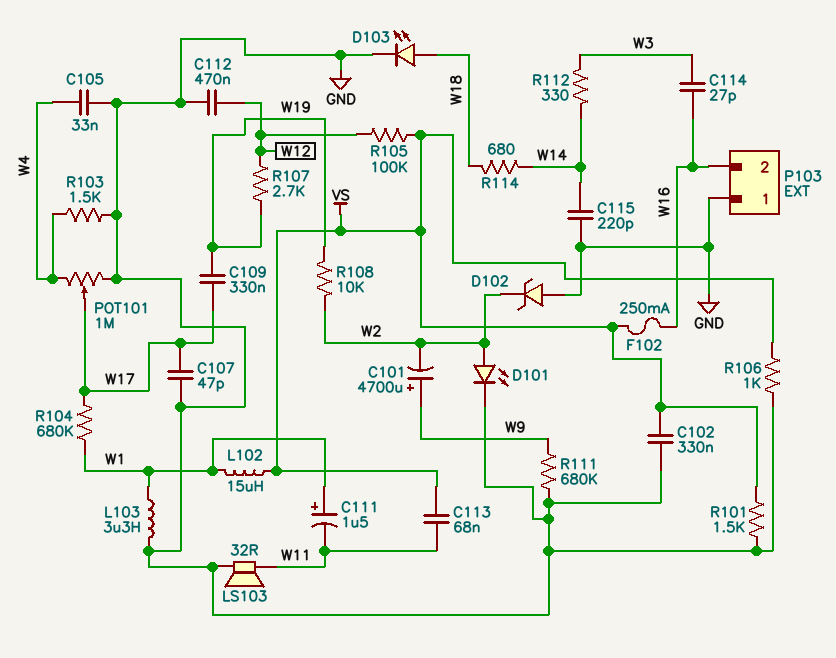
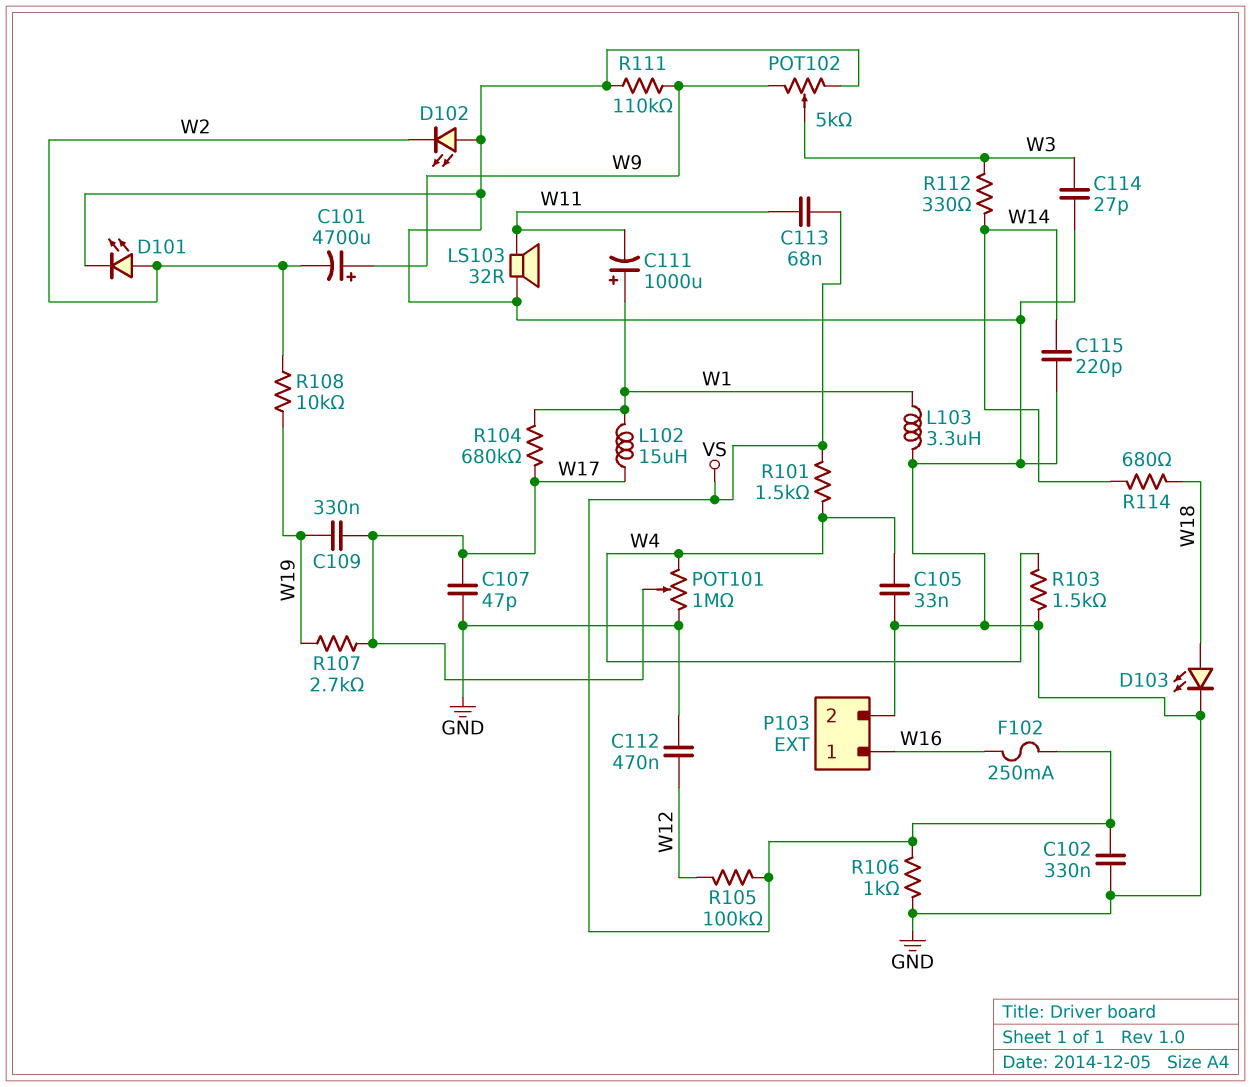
C111: 1.5uF (plus W1, minus W11) -> 1000uF (plus W1, minus W11)
C114: 27pF (W3, W16) -> 27pF (GND, W3)
D102: zener (A GND, K W2) -> LED (A GND, K W2)
L102: 15uH (VS, W1) -> 15uH (W1, W17)
P103 pin 1: GND -> W16
P103 pin 2: W16 -> GND
POT102: none -> 5k (GND, W9, wiper W3)
R101: 1.5k (GND, VS) -> 1.5k (VS, W4)
R107: 2.7k (W12, W19) -> 2.7k (W17, W19)
R111: 680k (GND, W9) -> 110k (GND, W9)

